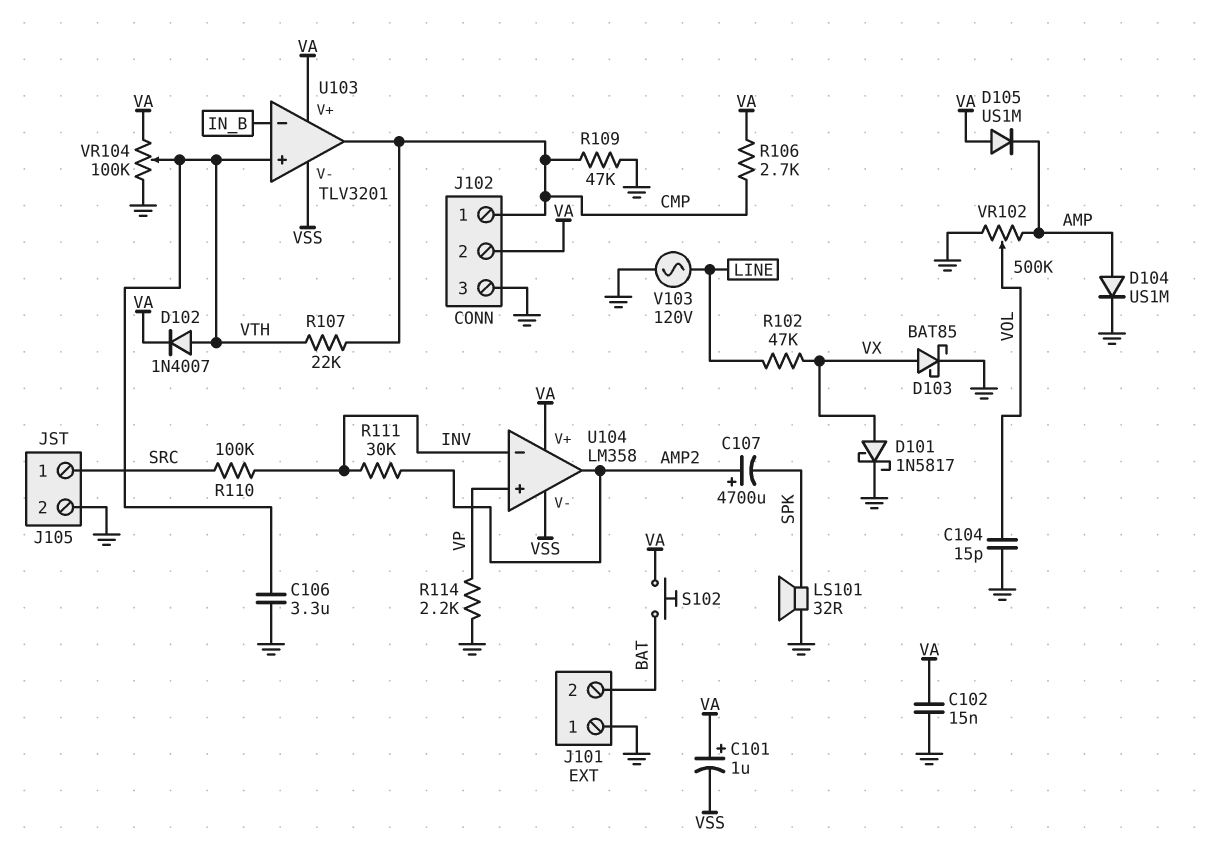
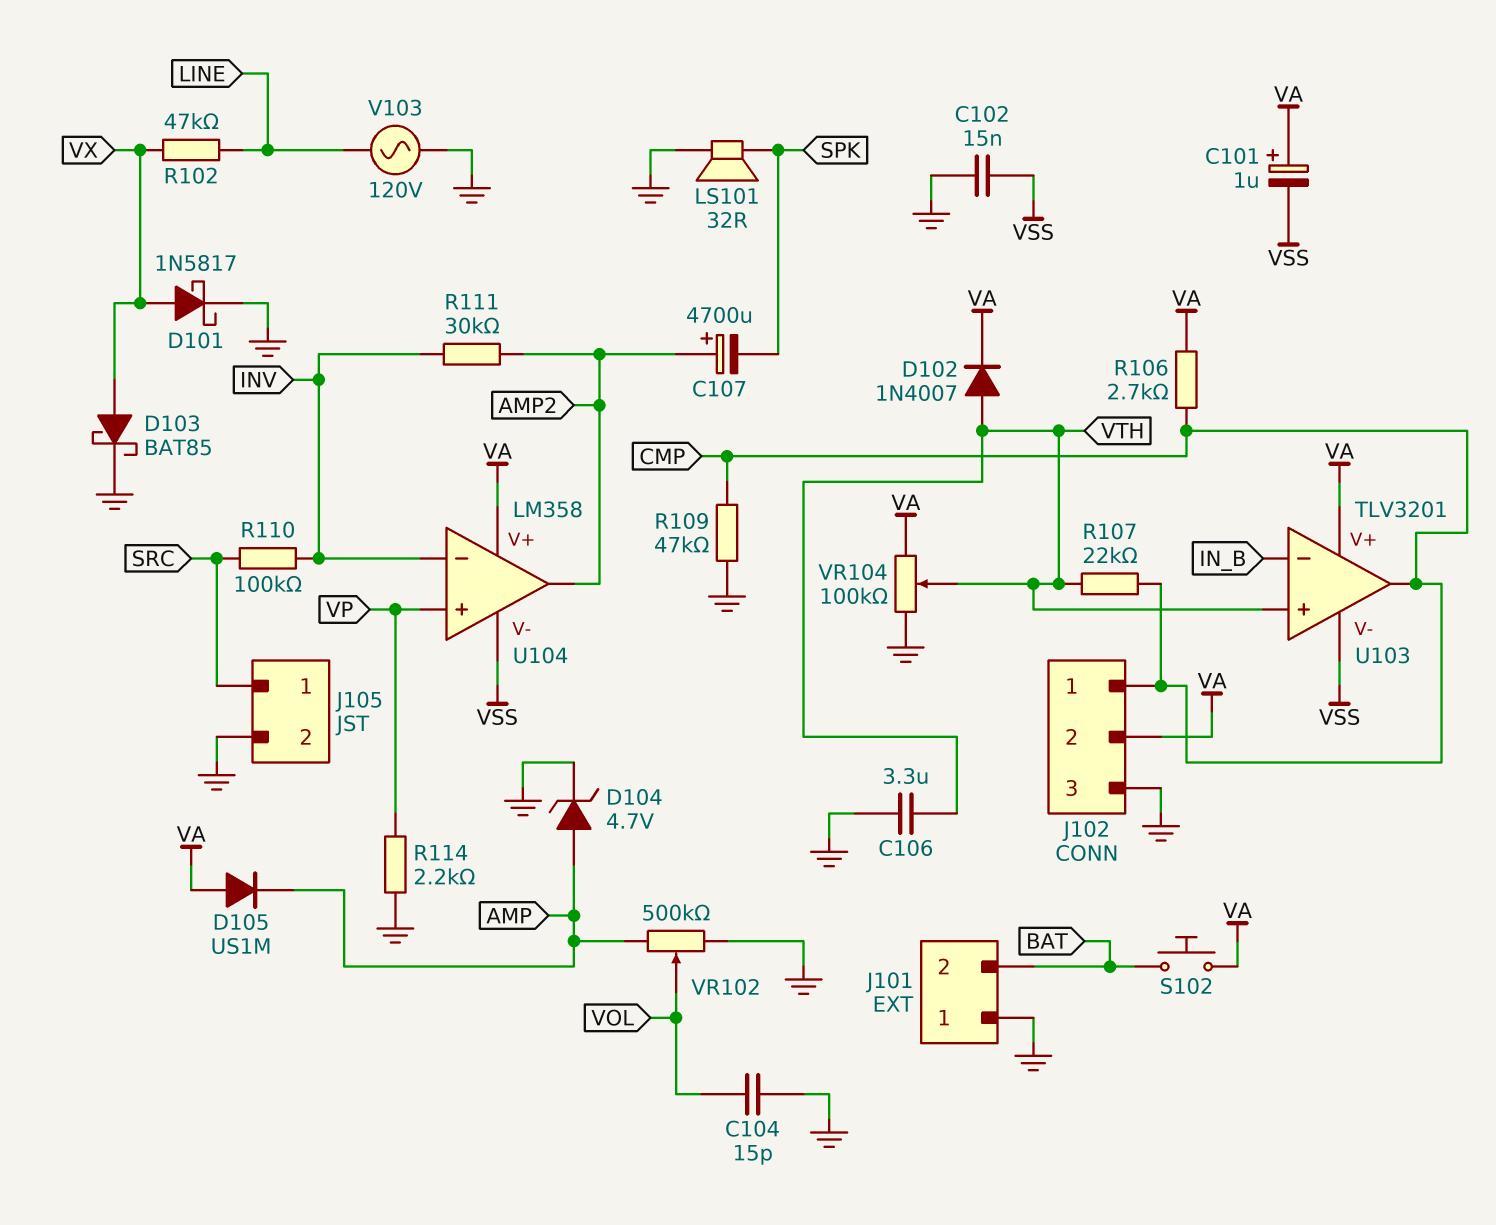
C102: 15nF (GND, VA) -> 15nF (GND, VSS)
D104: diode US1M (A AMP, K GND) -> zener 4.7V (A AMP, K GND)

